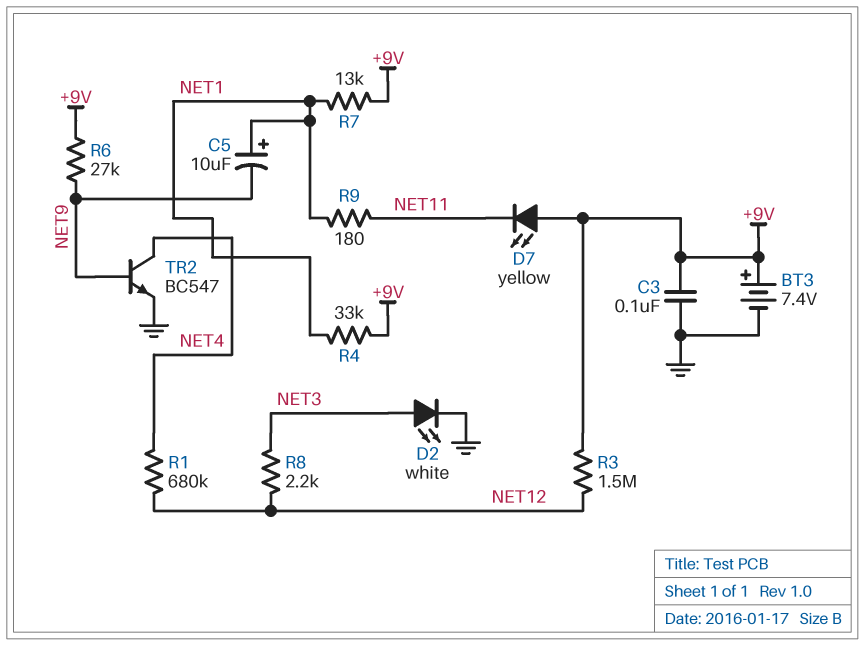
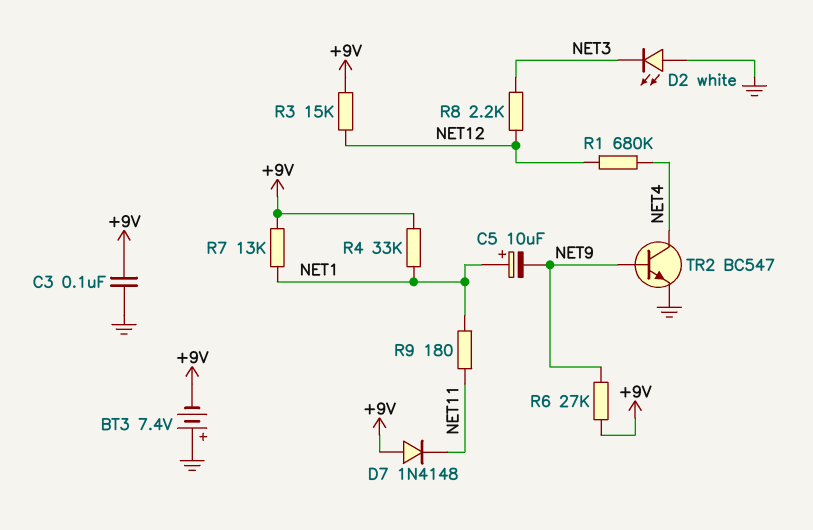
BT3: 7.4V (plus +9V, minus GND) -> 7.4V (plus GND, minus +9V)
D2: LED white (A NET3, K GND) -> LED white (A GND, K NET3)
D7: LED yellow (A +9V, K NET11) -> diode 1N4148 (A +9V, K NET11)
R3: 1.5M (+9V, NET12) -> 15k (+9V, NET12)

